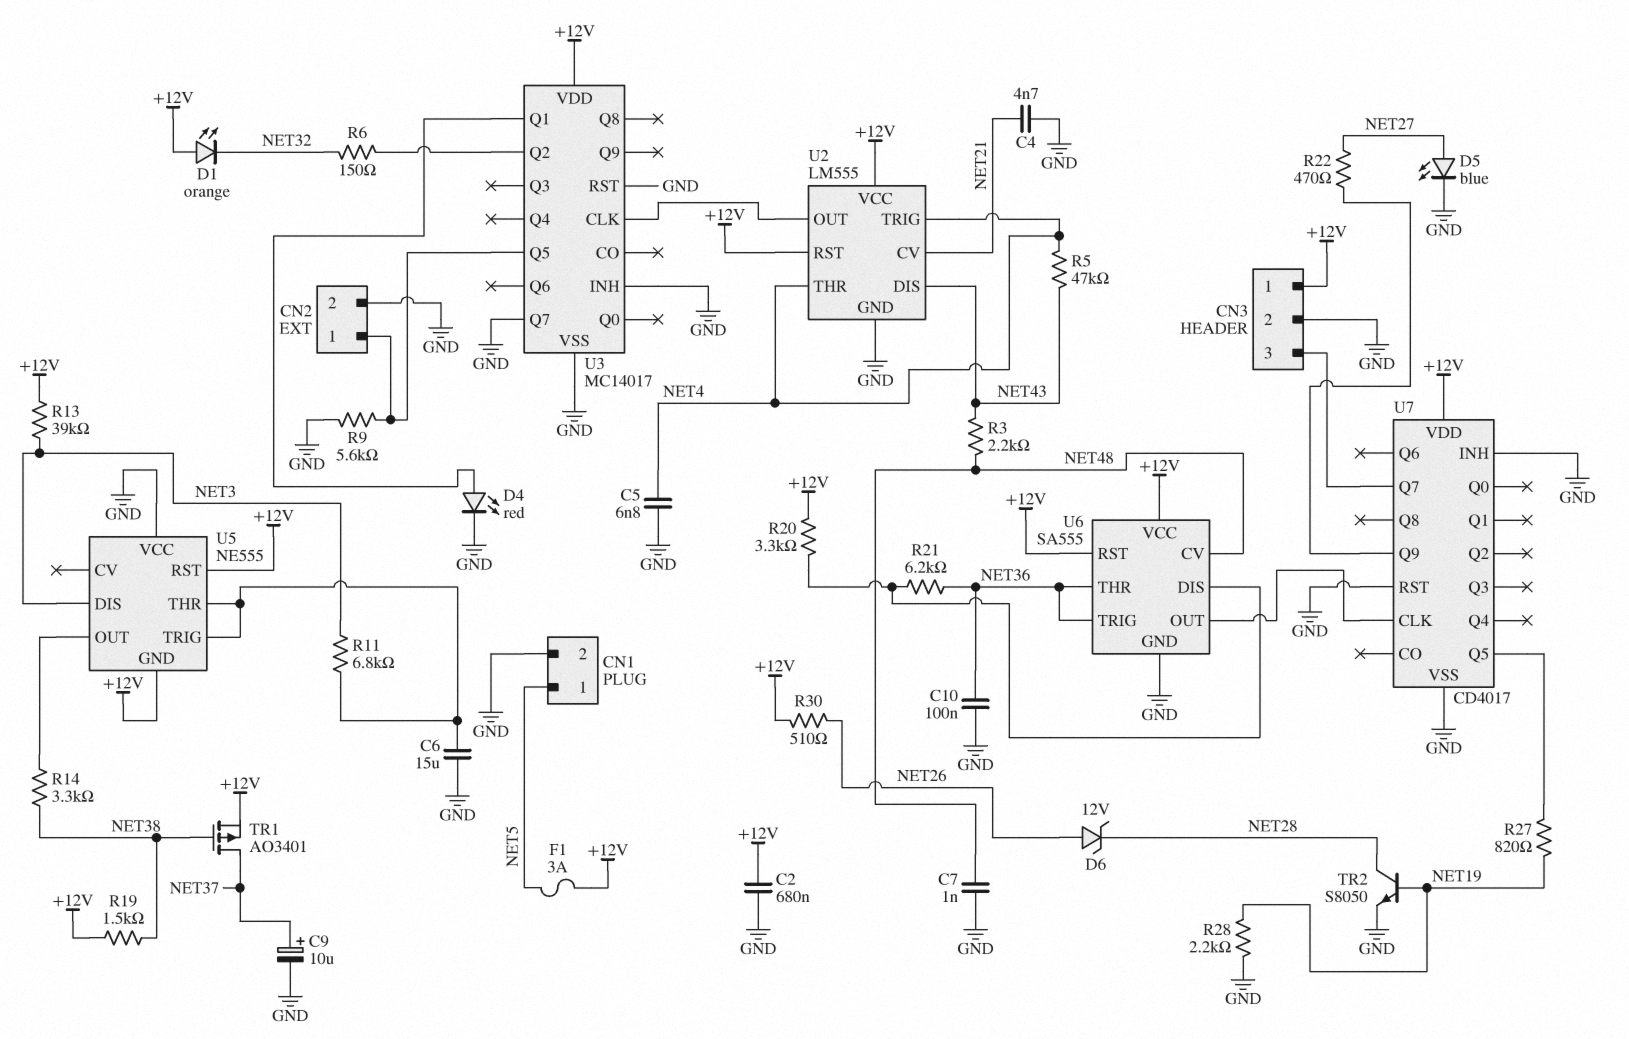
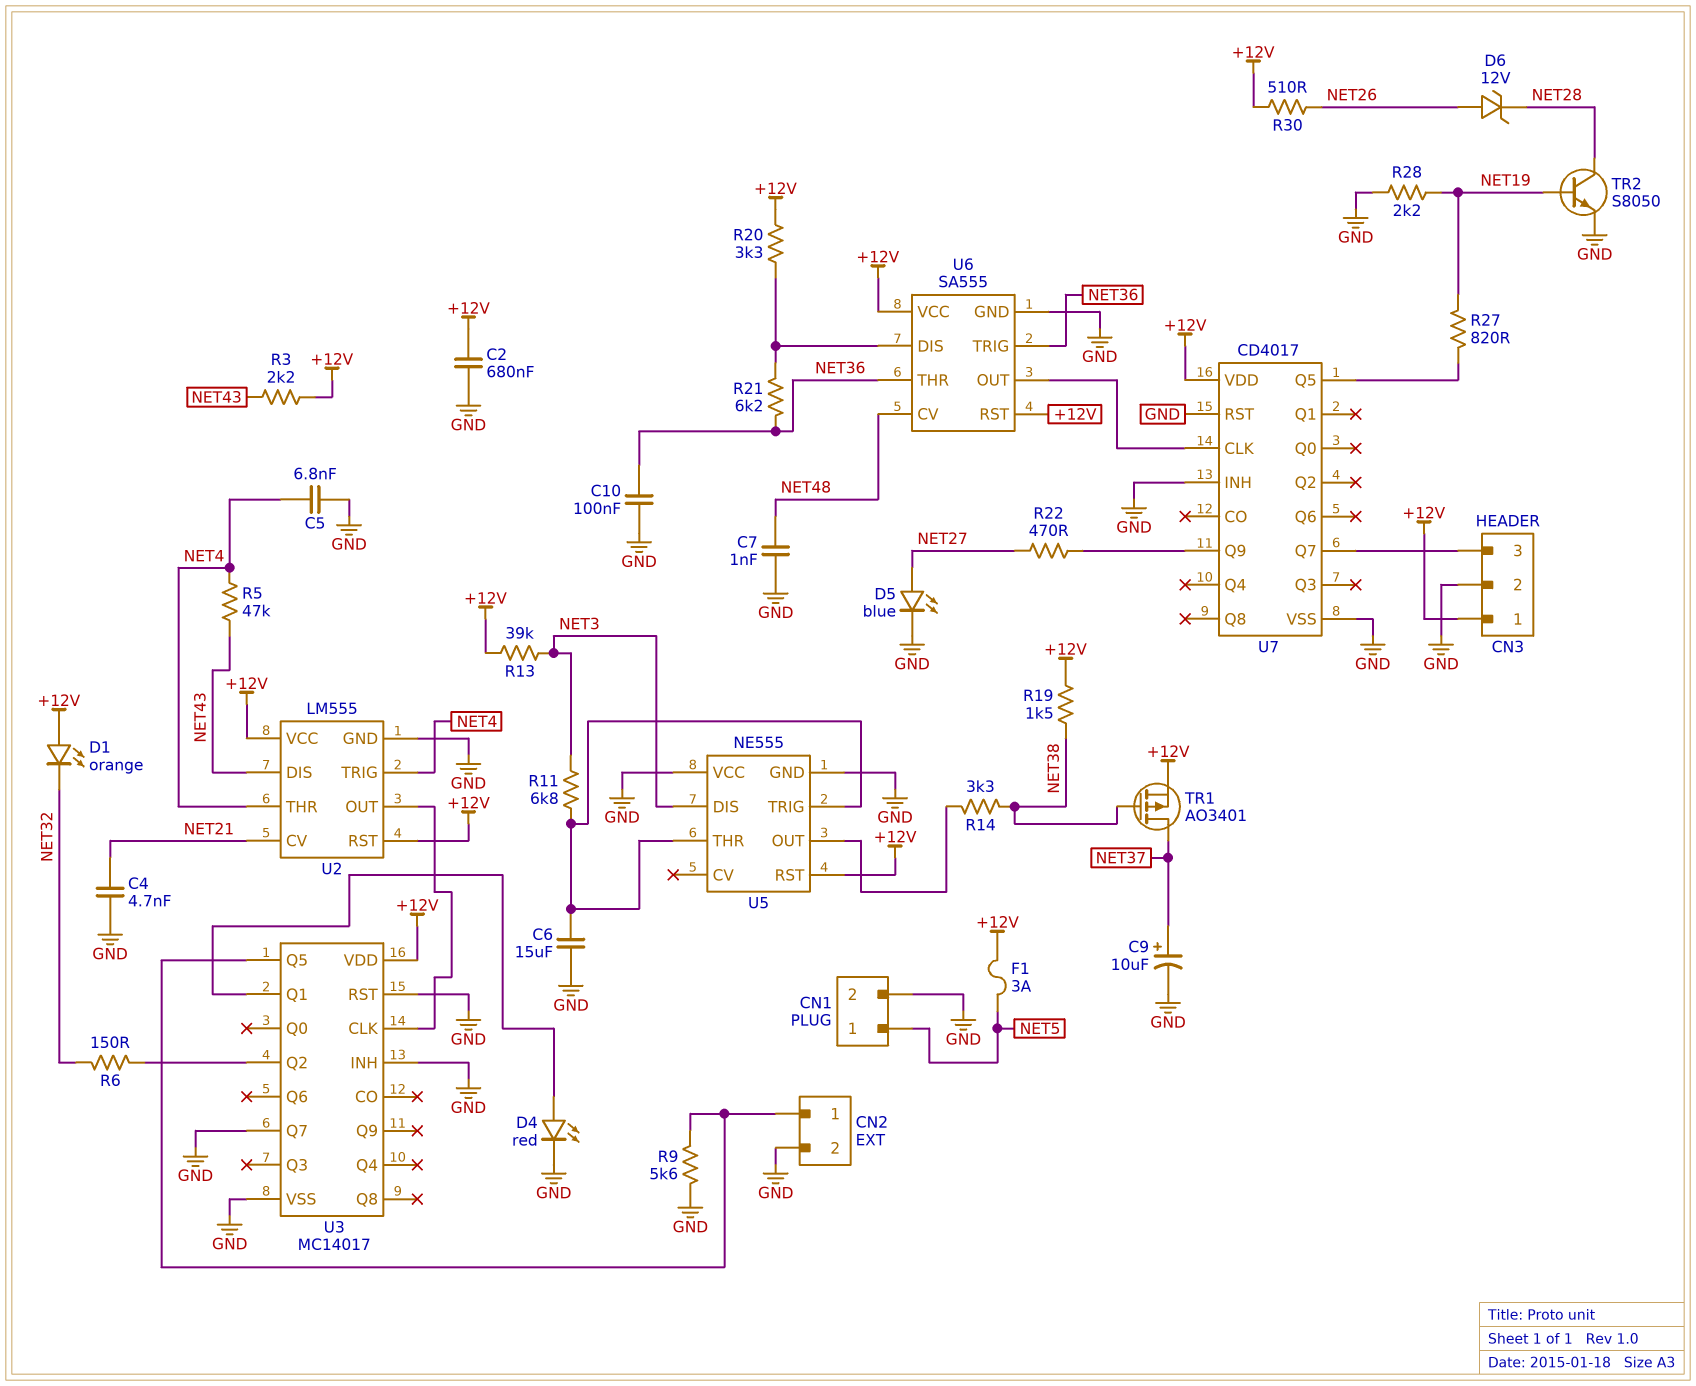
R3: 2.2k (NET43, NET48) -> 2.2k (+12V, NET43)
U5 pin GND: +12V -> GND

